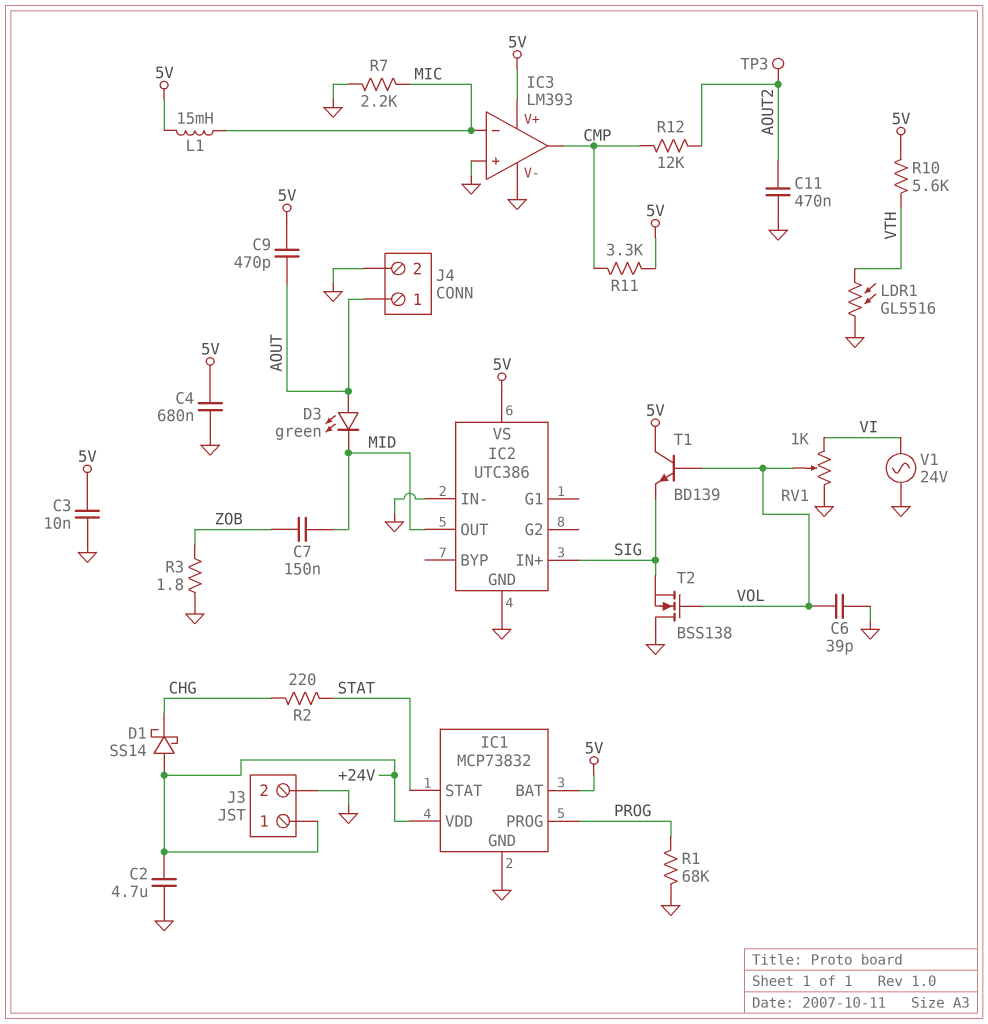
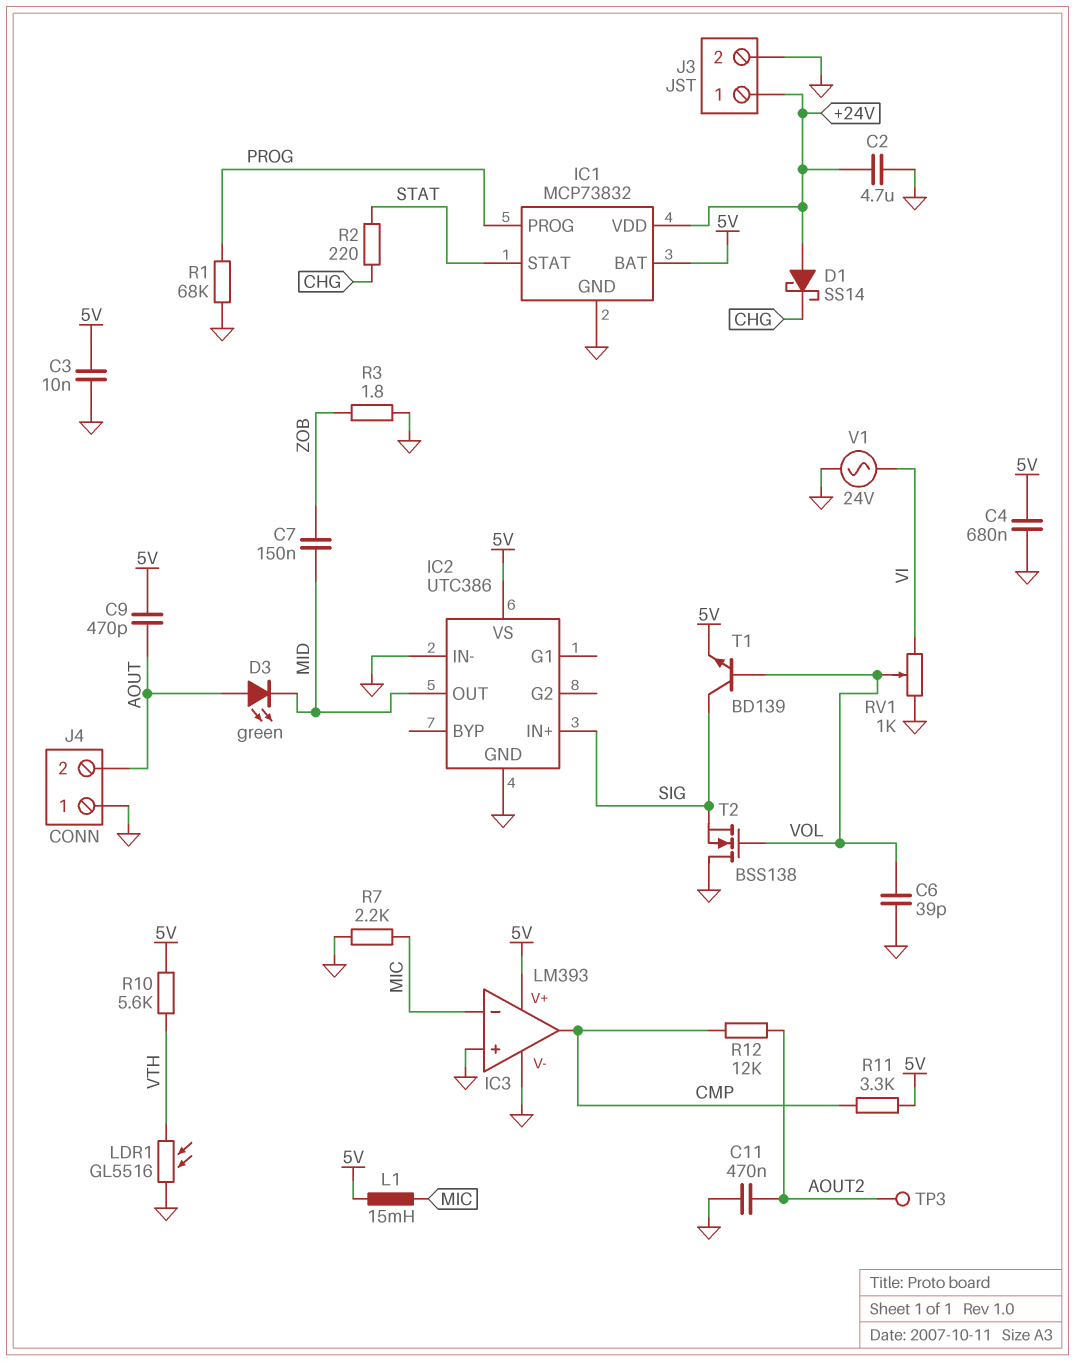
J4 pin 1: AOUT -> GND
J4 pin 2: GND -> AOUT
T1: NPN BD139 (B VOL, C 5V, E SIG) -> NPN BD139 (B VOL, C SIG, E 5V)

